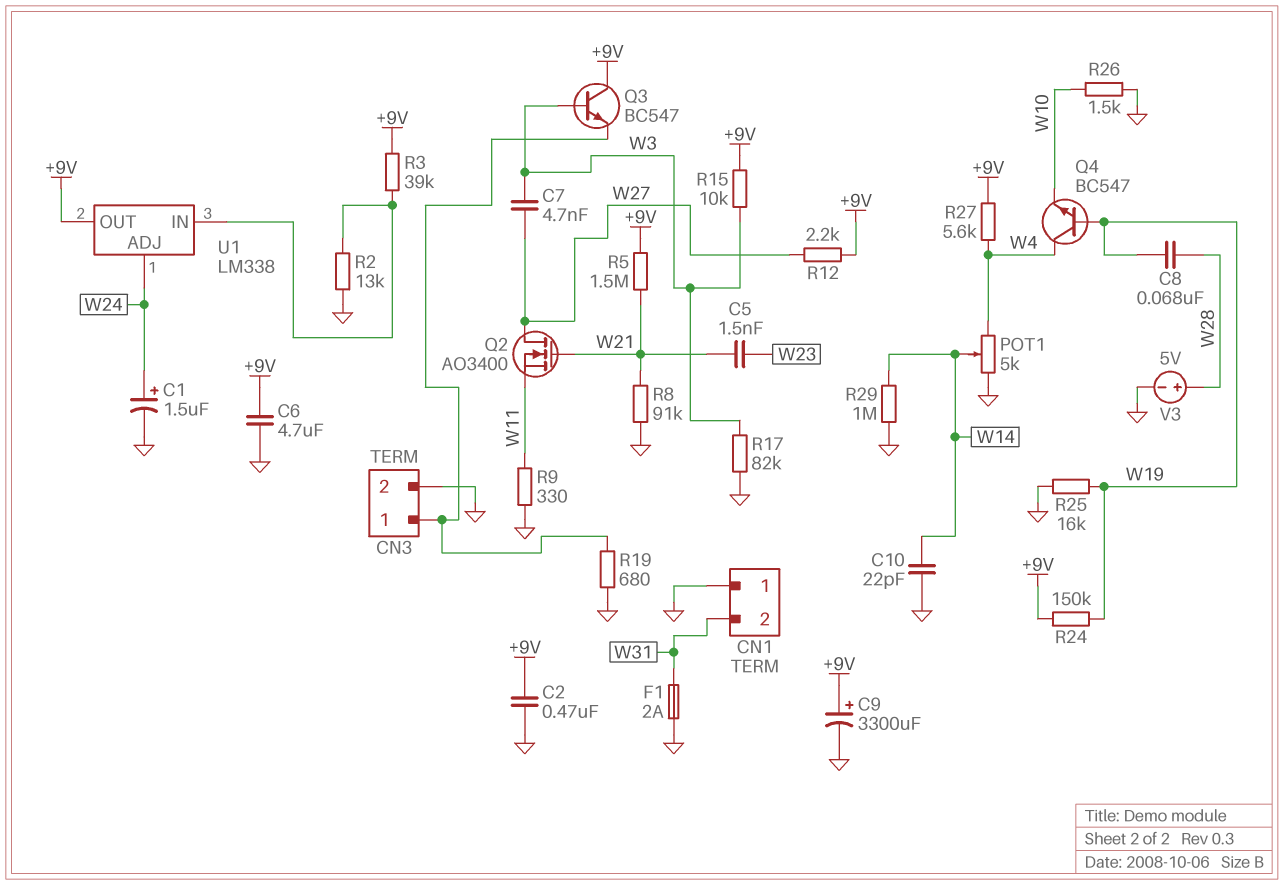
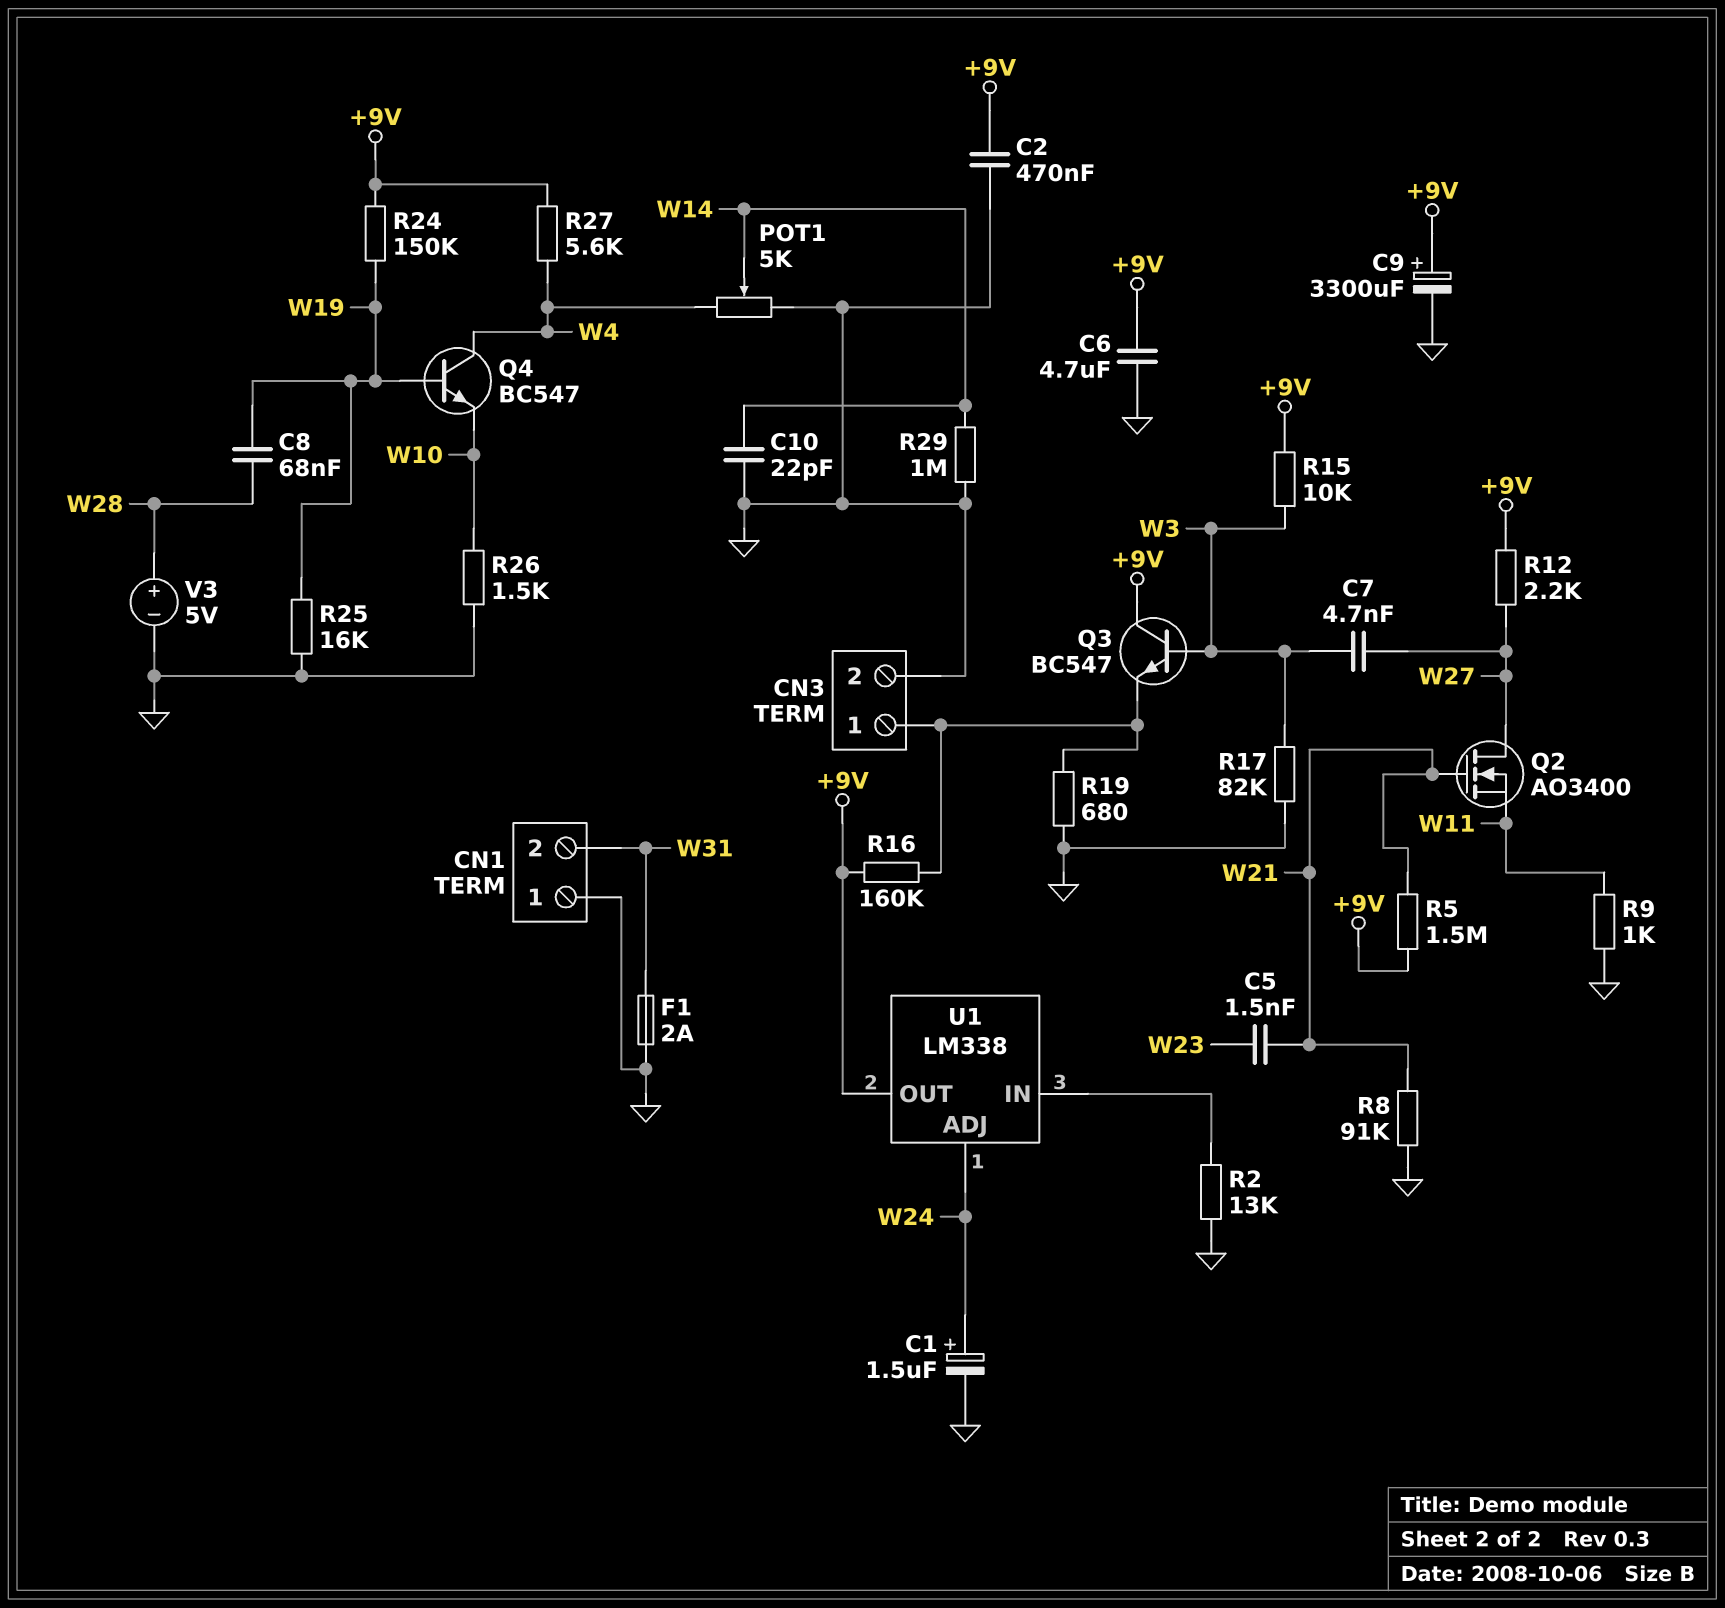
R3: 39k (+9V, U1/IN) -> none
R9: 330 (GND, W11) -> 1k (GND, W11)
R16: none -> 160k (+9V, CN3/1)

